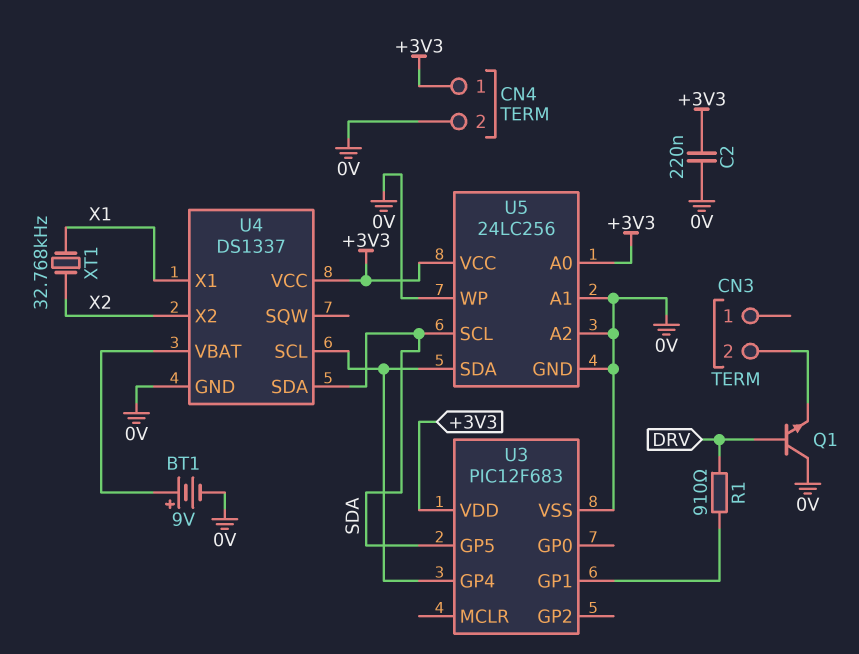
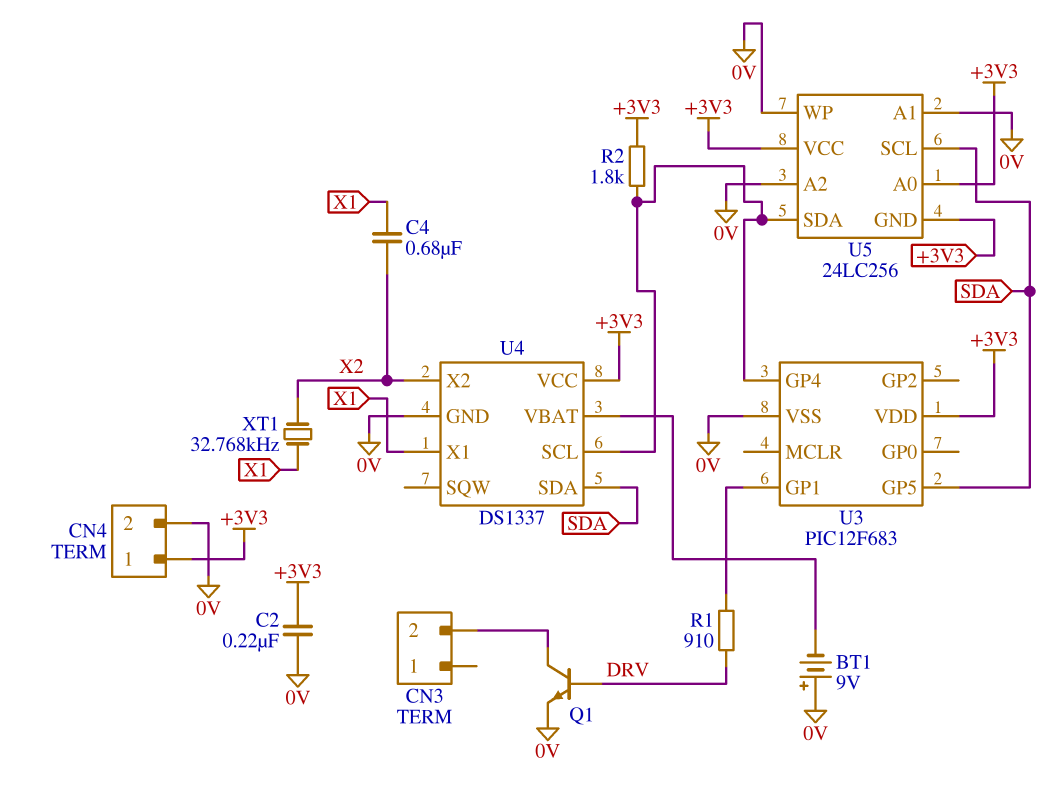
BT1: 9V (plus U4/VBAT, minus 0V) -> 9V (plus 0V, minus U4/VBAT)
C4: none -> 680nF (X1, X2)
Q1: NPN (B DRV, C 0V, E CN3/2) -> NPN (B DRV, C CN3/2, E 0V)
R2: none -> 1.8k (+3V3, U3/GP4)
U5 pin GND: 0V -> +3V3

